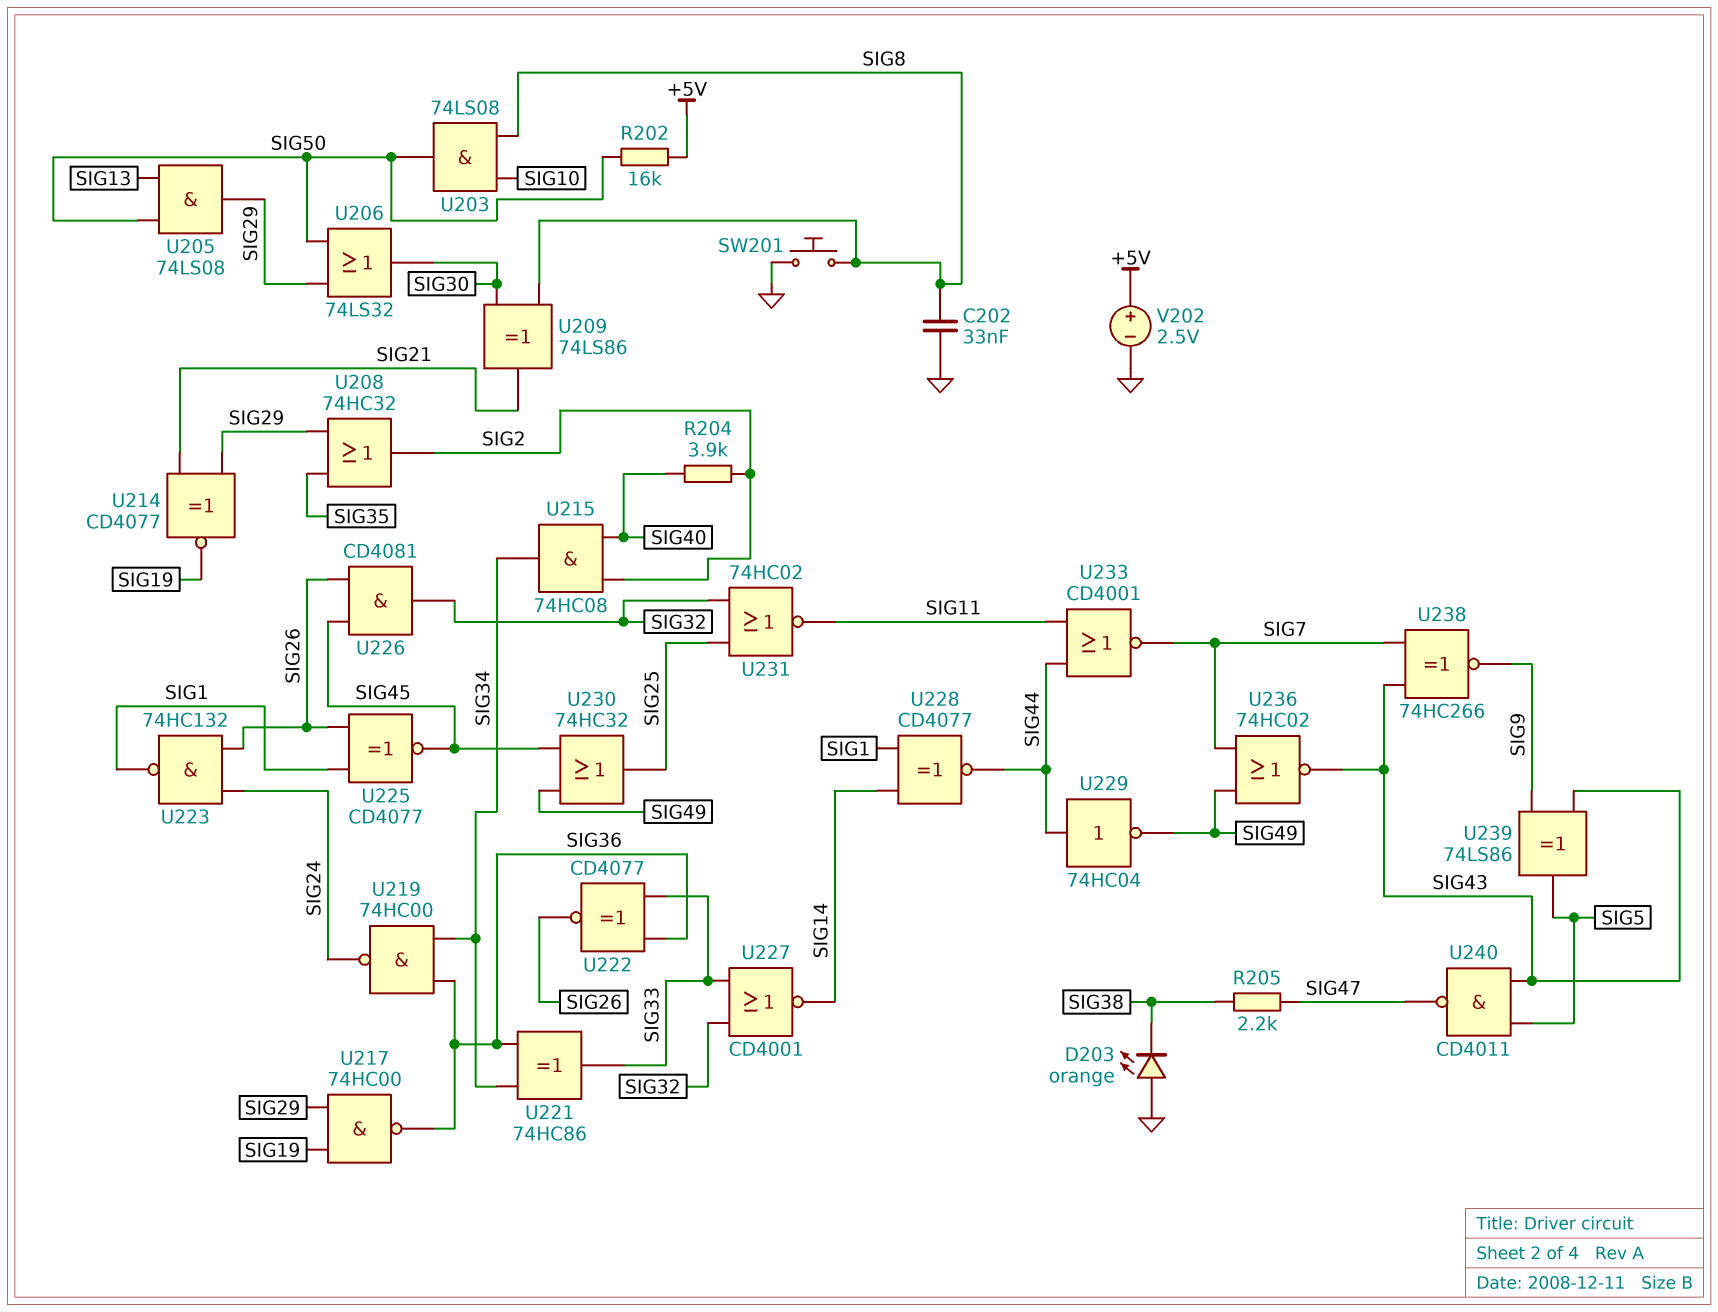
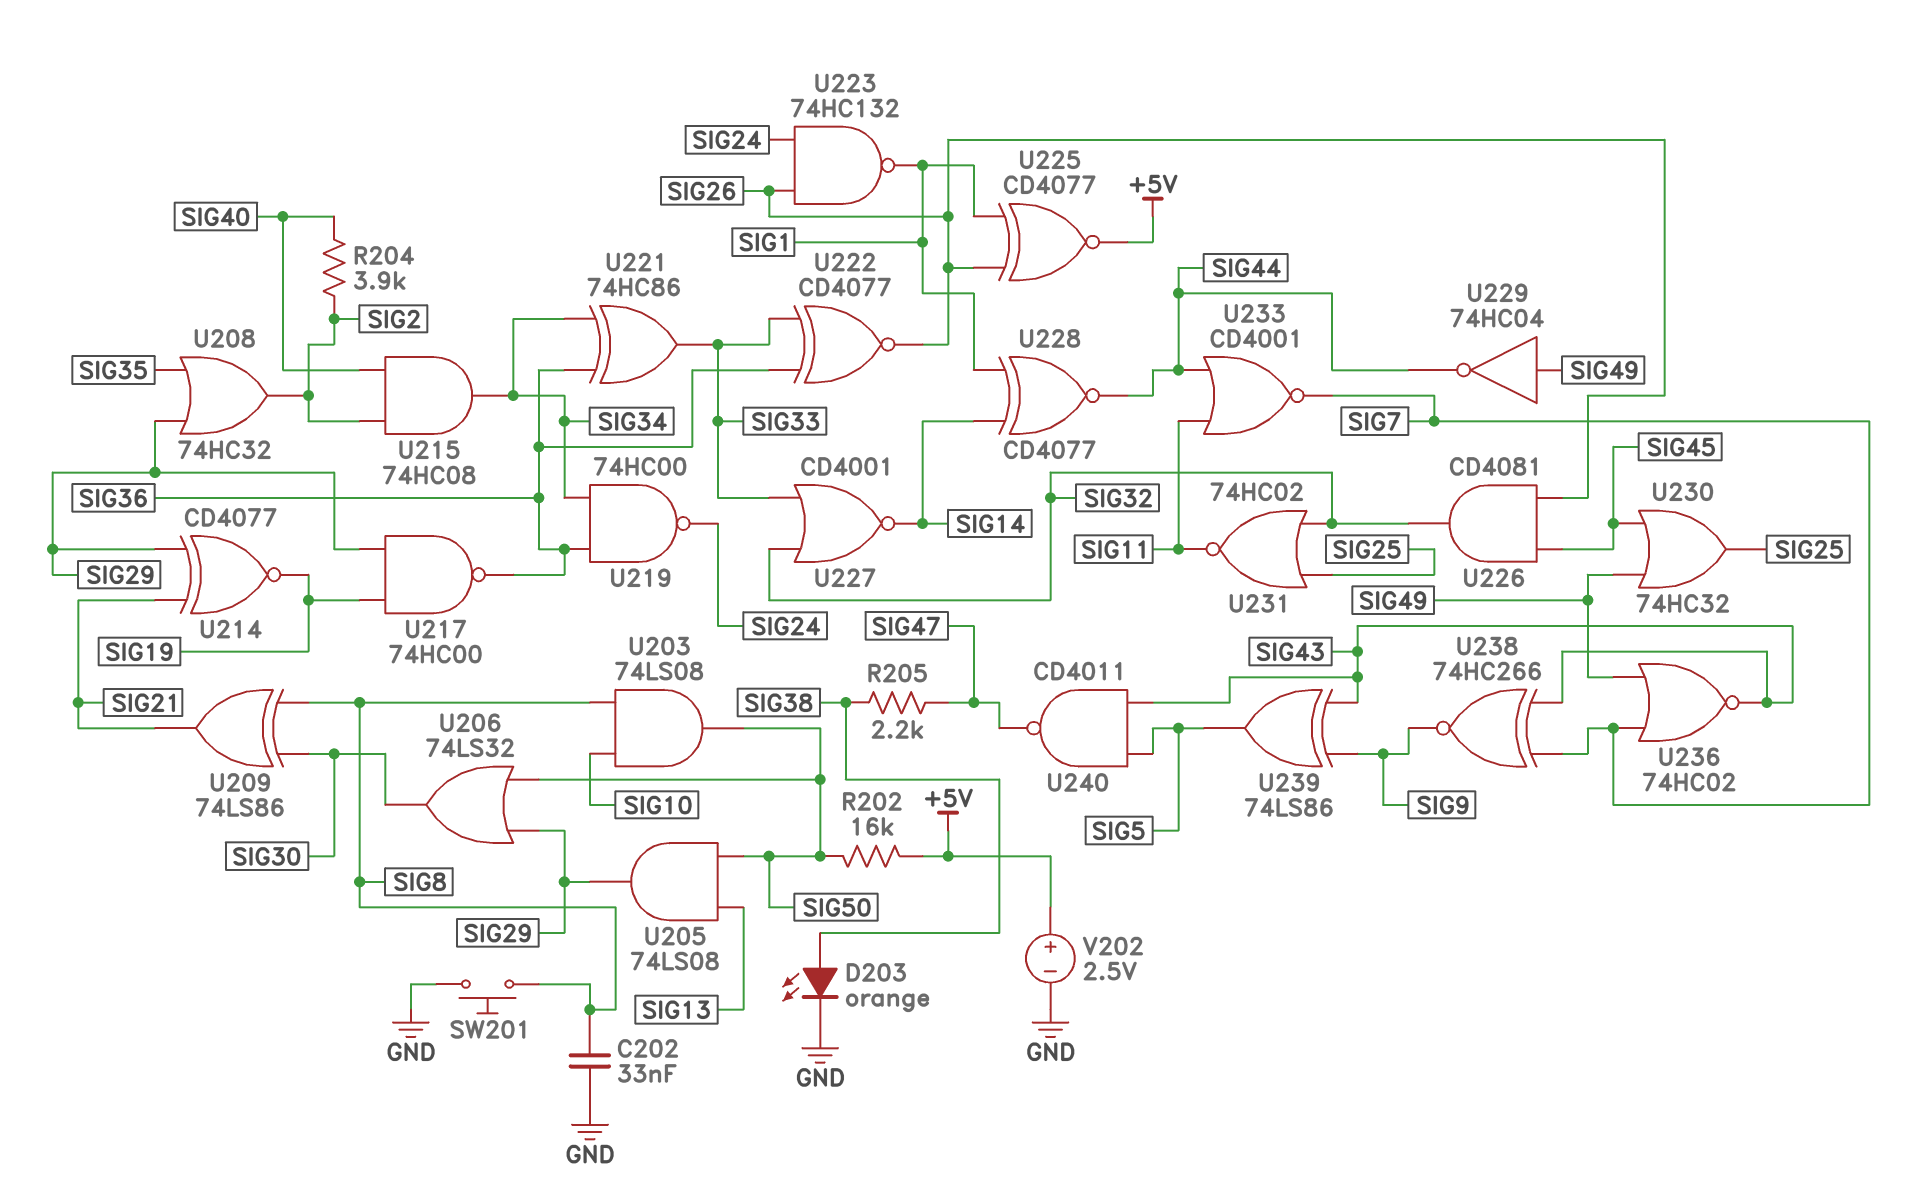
D203: LED orange (A GND, K SIG38) -> LED orange (A SIG38, K GND)
U225: XNOR CD4077 (in SIG1, in SIG26, out SIG45) -> XNOR CD4077 (in SIG1, in SIG26, out +5V)
U229: NOT 74HC04 (in SIG44, out SIG49) -> NOT 74HC04 (in SIG49, out SIG44)

